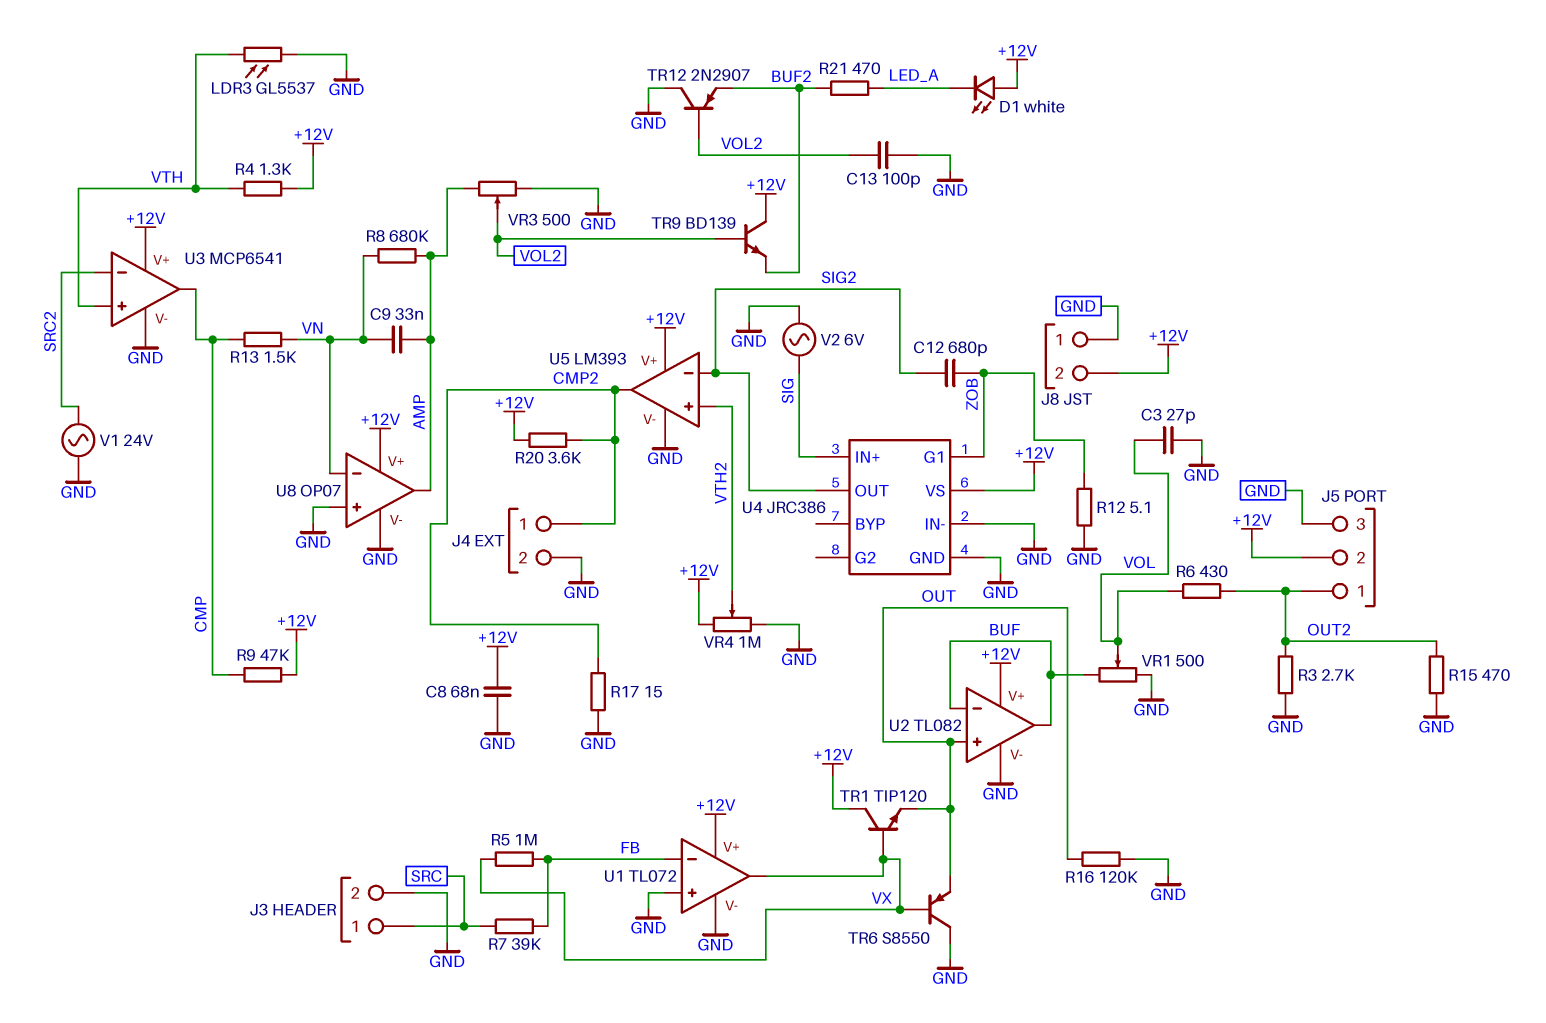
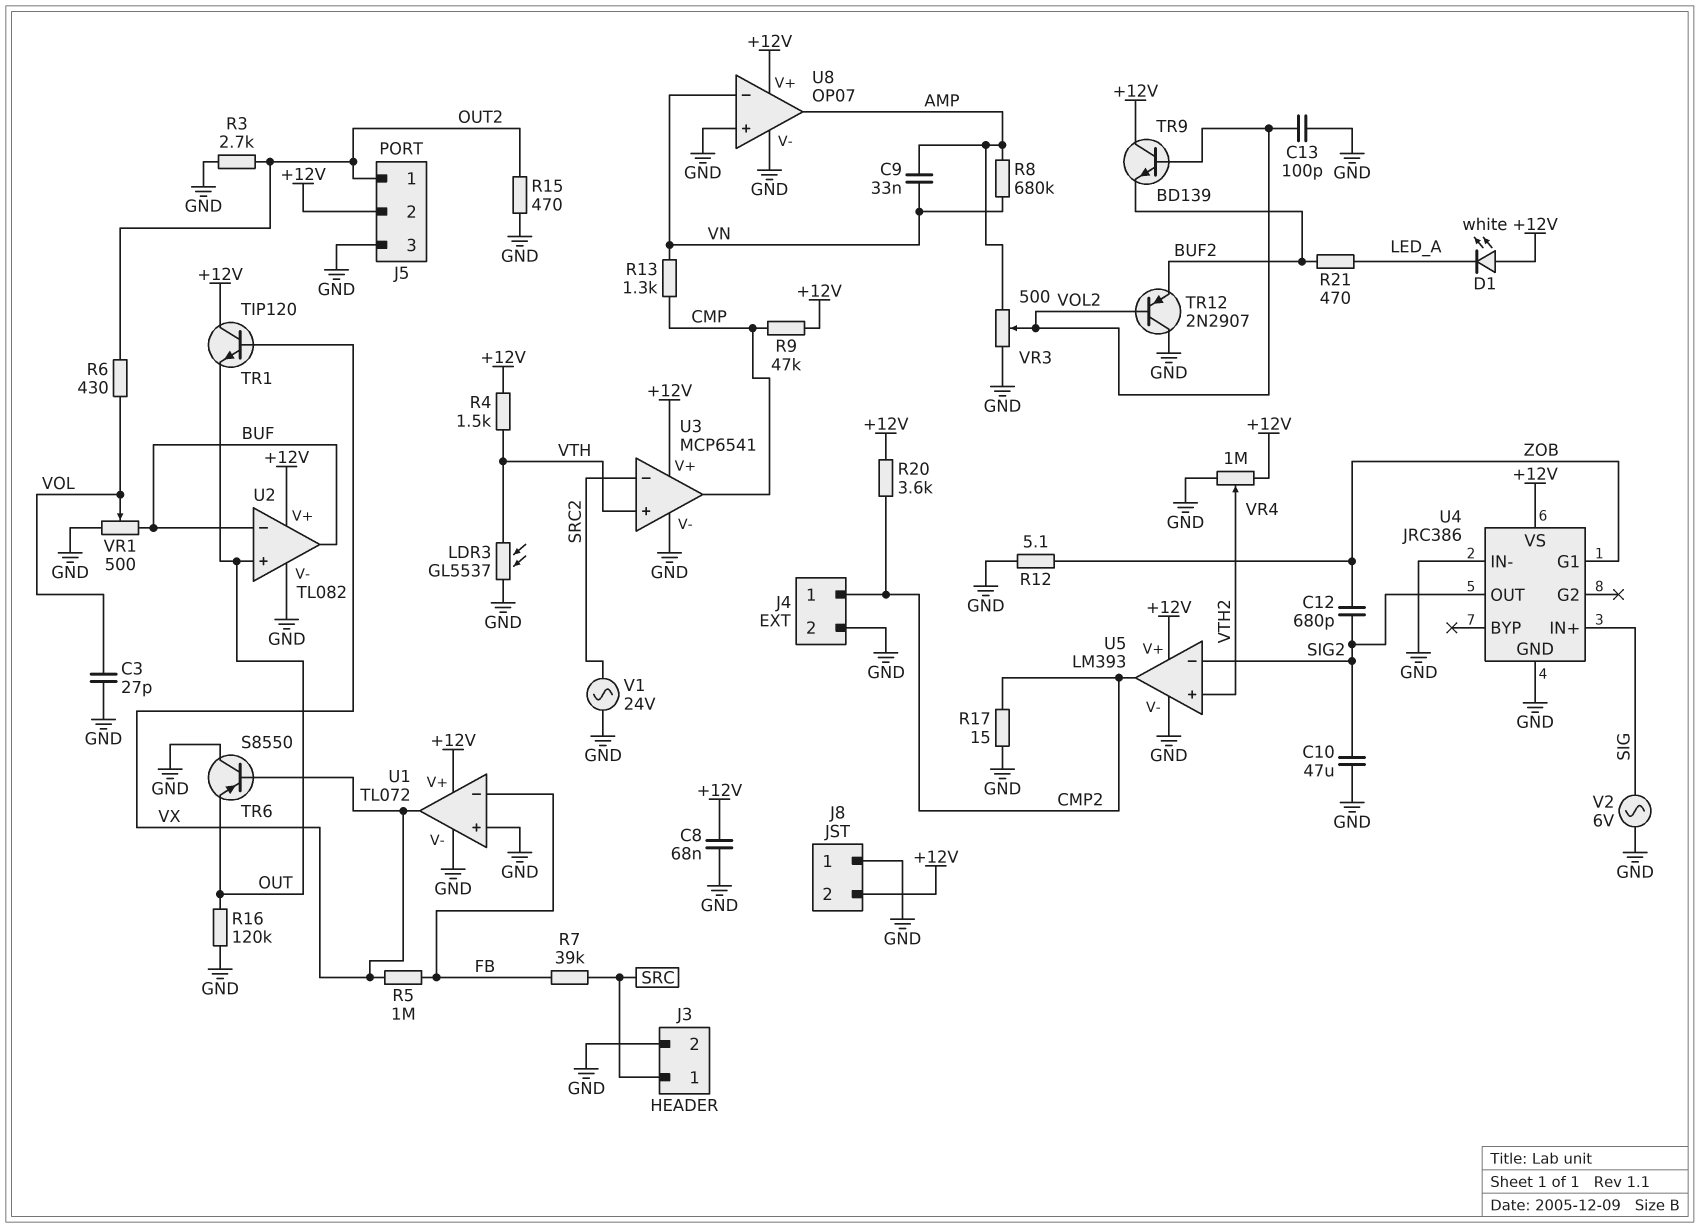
C10: none -> 47uF (GND, SIG2)
R4: 1.3k (+12V, VTH) -> 1.5k (+12V, VTH)
R13: 1.5k (CMP, VN) -> 1.3k (CMP, VN)

